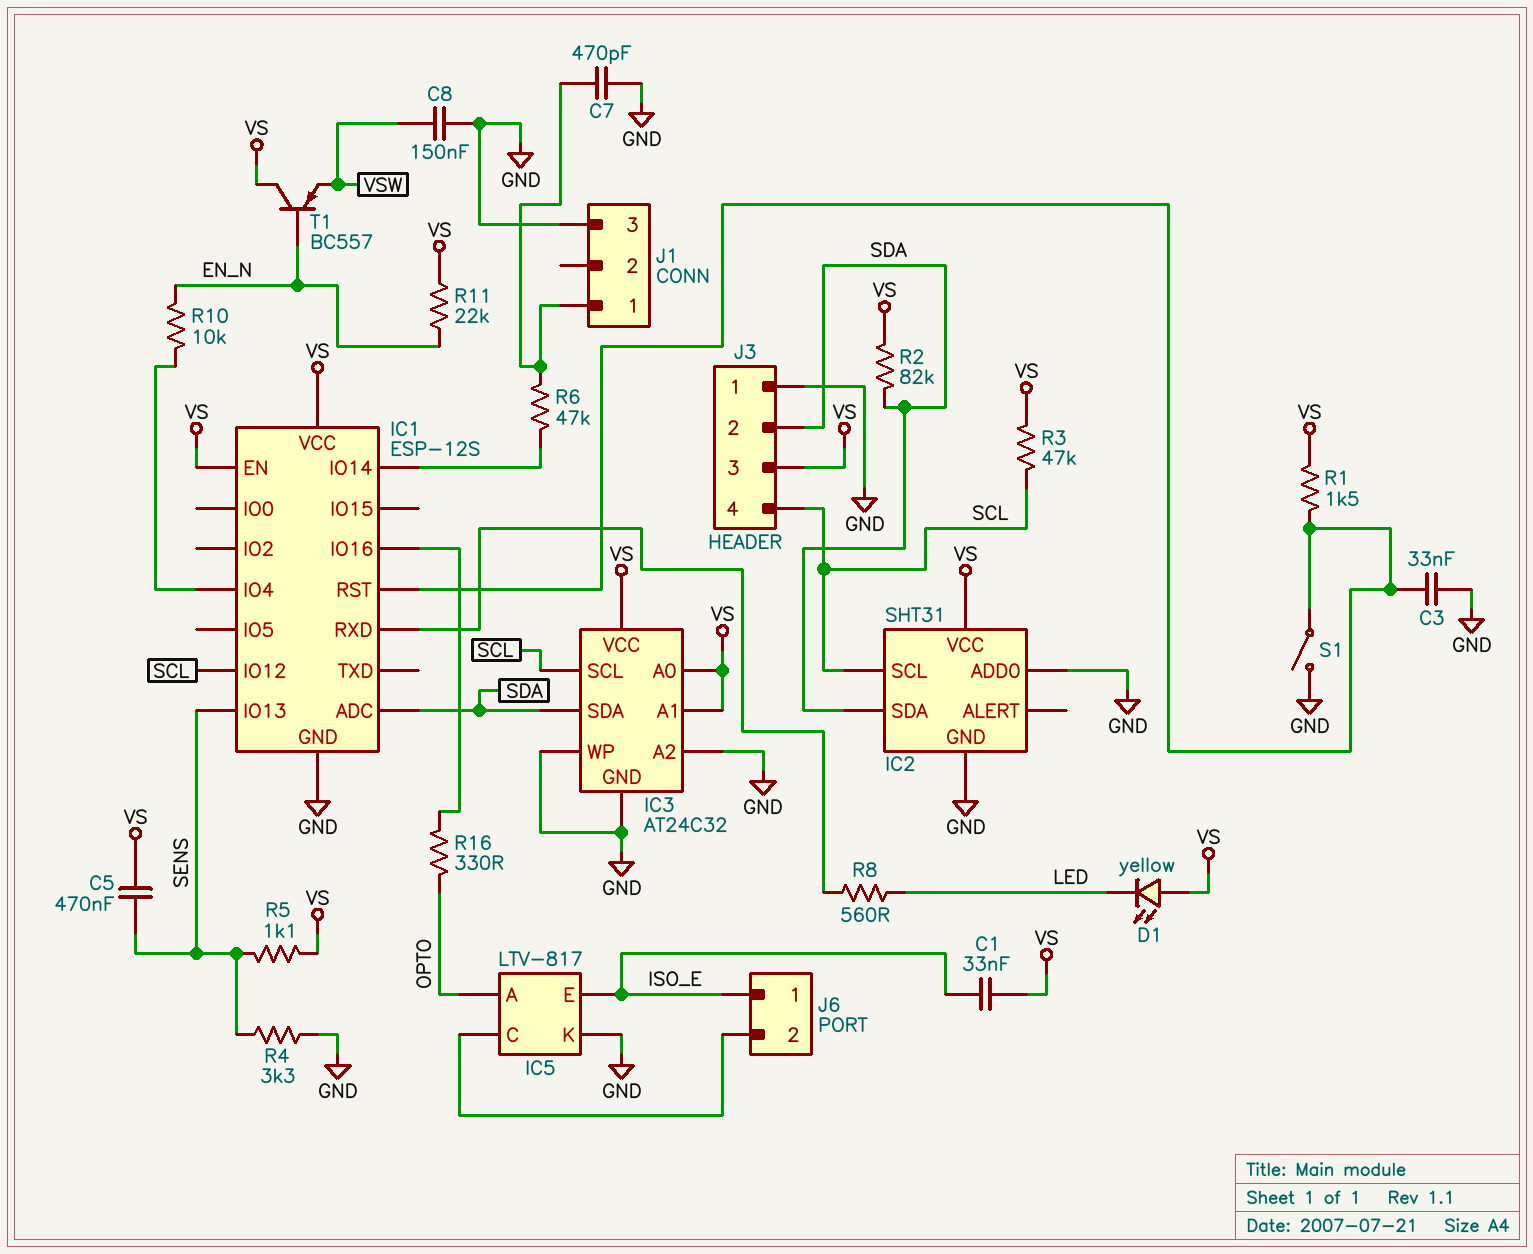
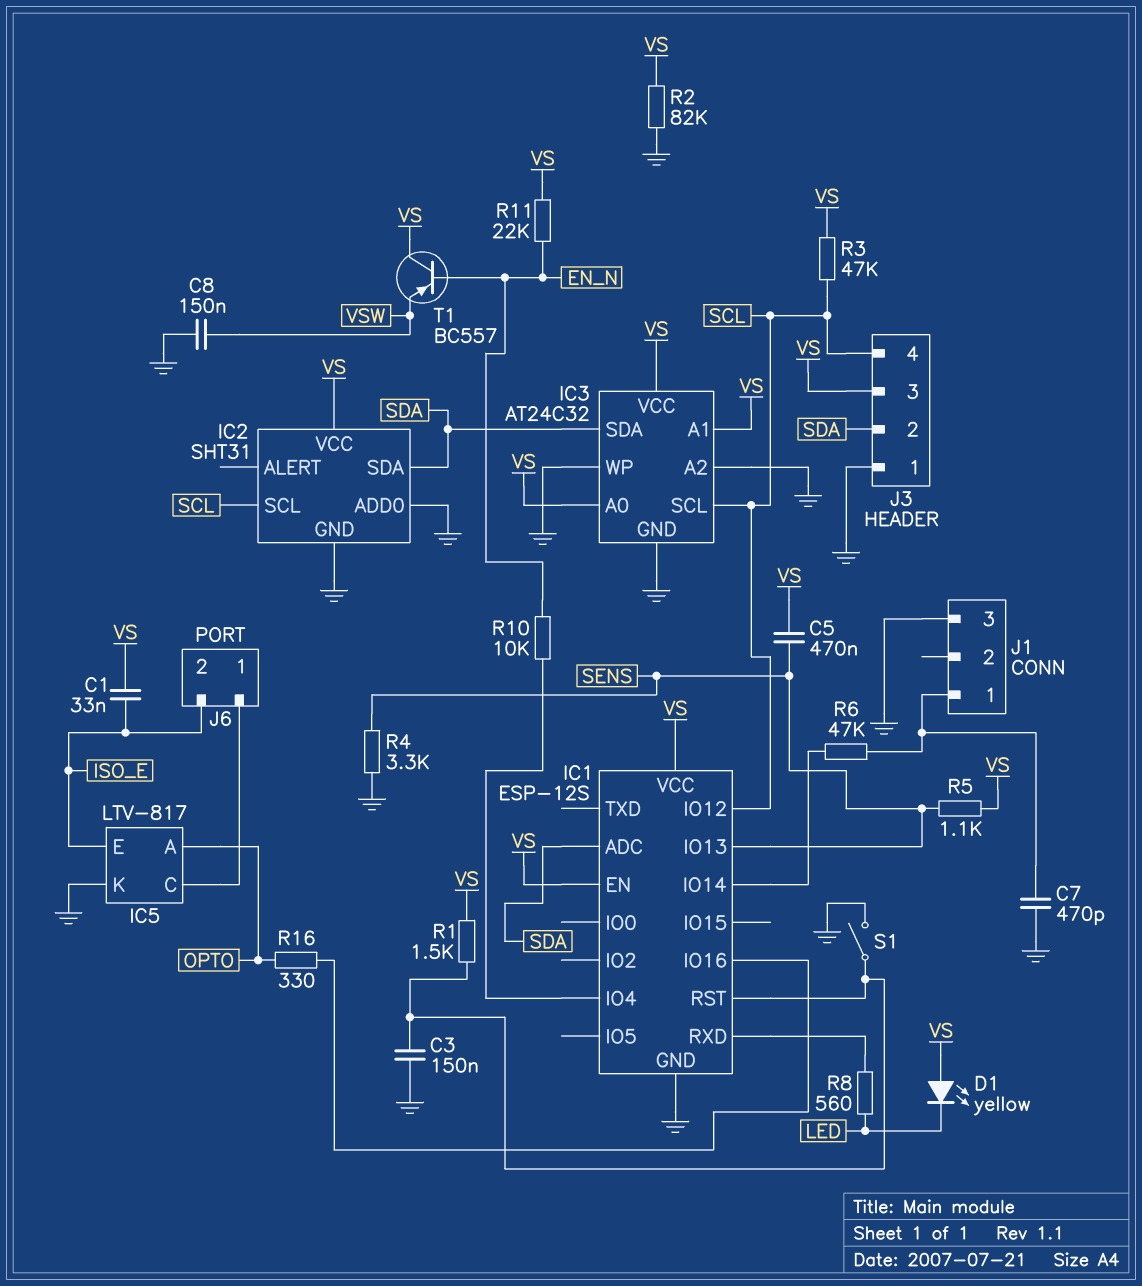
C3: 33nF (GND, IC1/RST) -> 150nF (GND, IC1/RST)
J6 pin 1: ISO_E -> IC5/C
J6 pin 2: IC5/C -> ISO_E
R2: 82k (SDA, VS) -> 82k (GND, VS)

